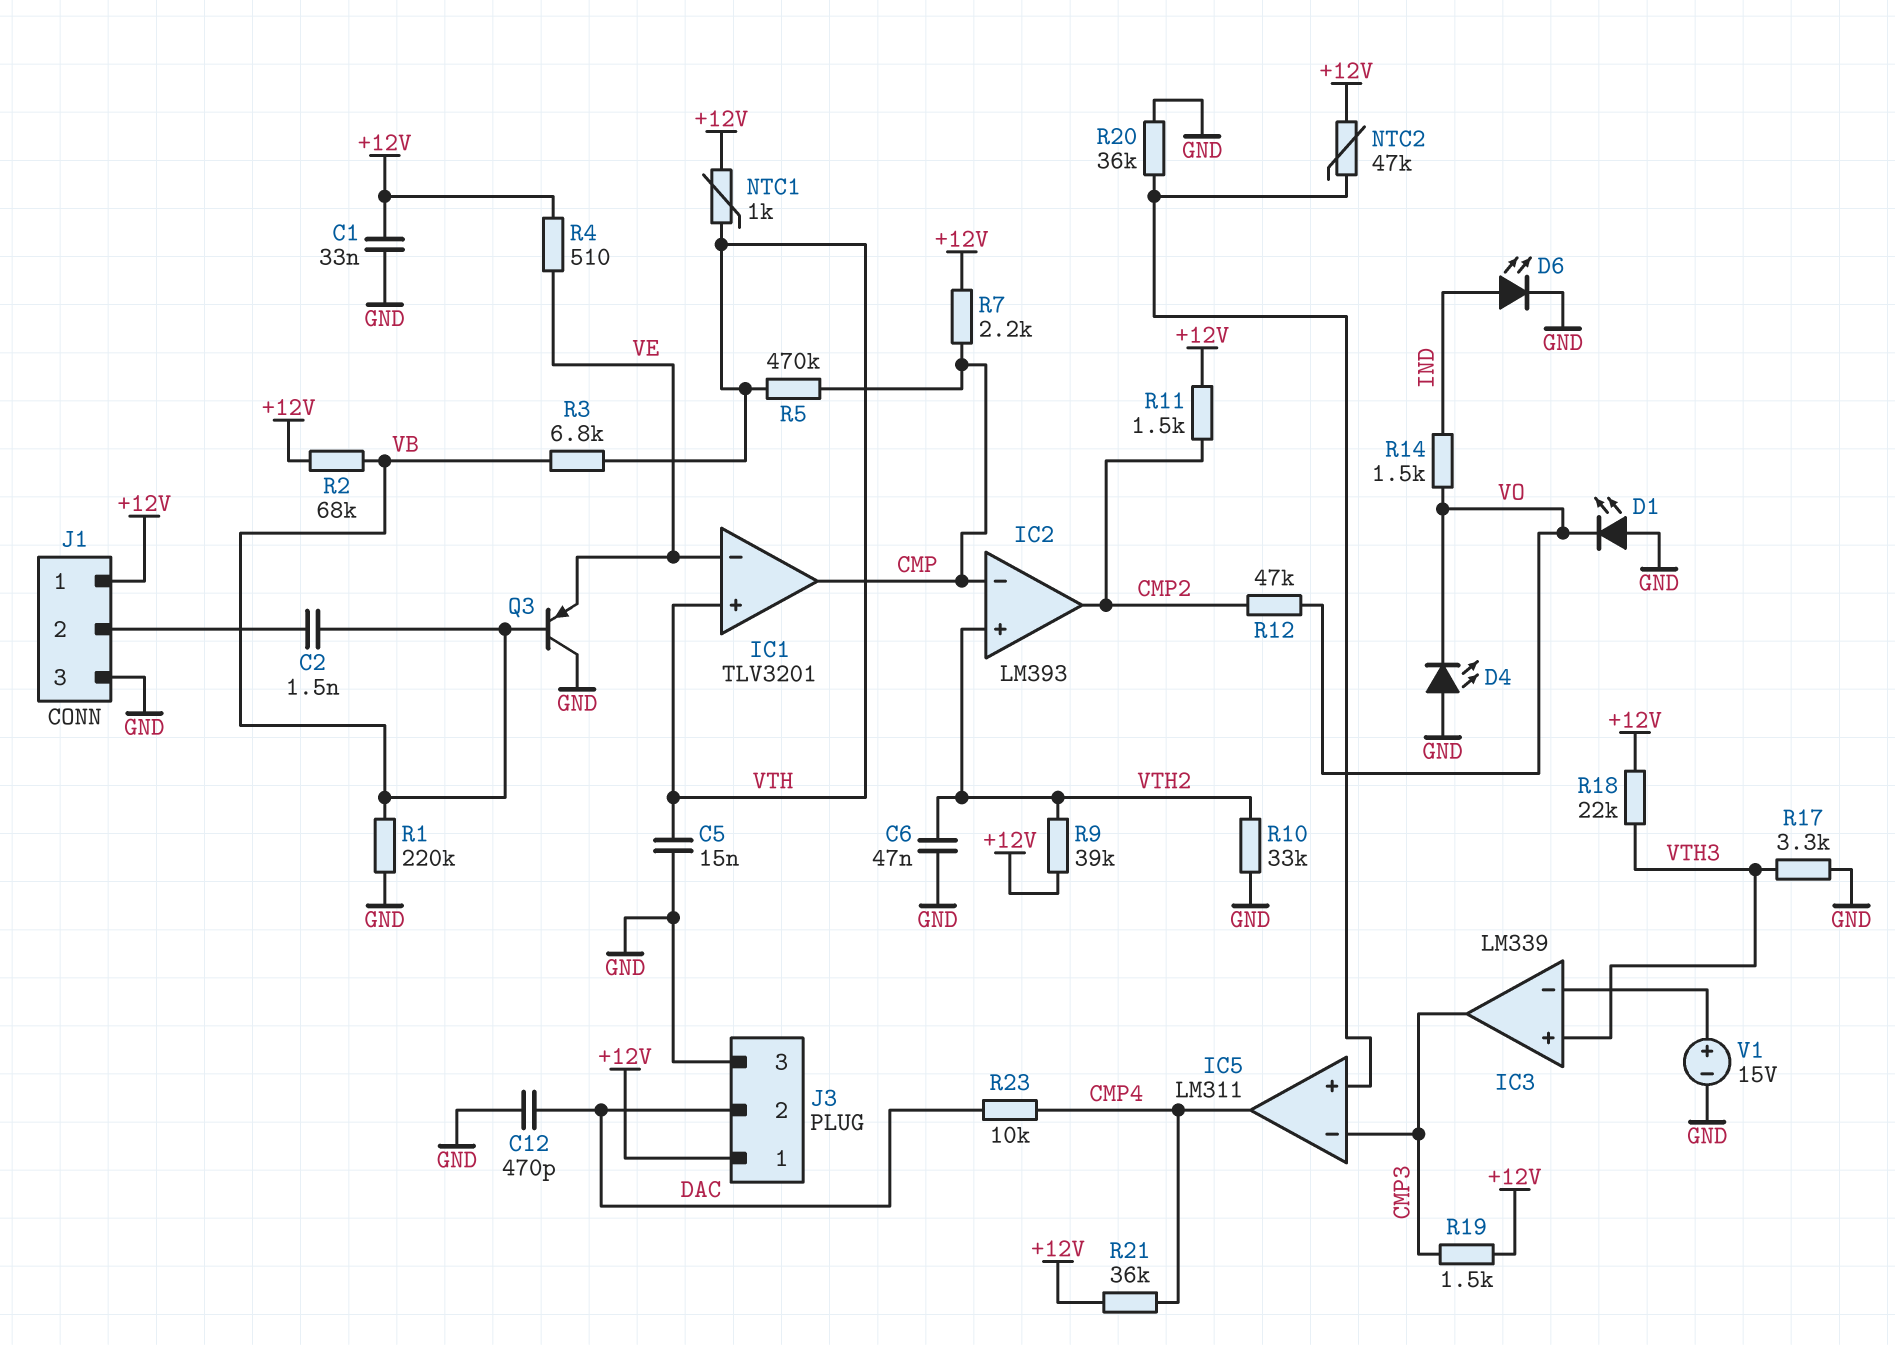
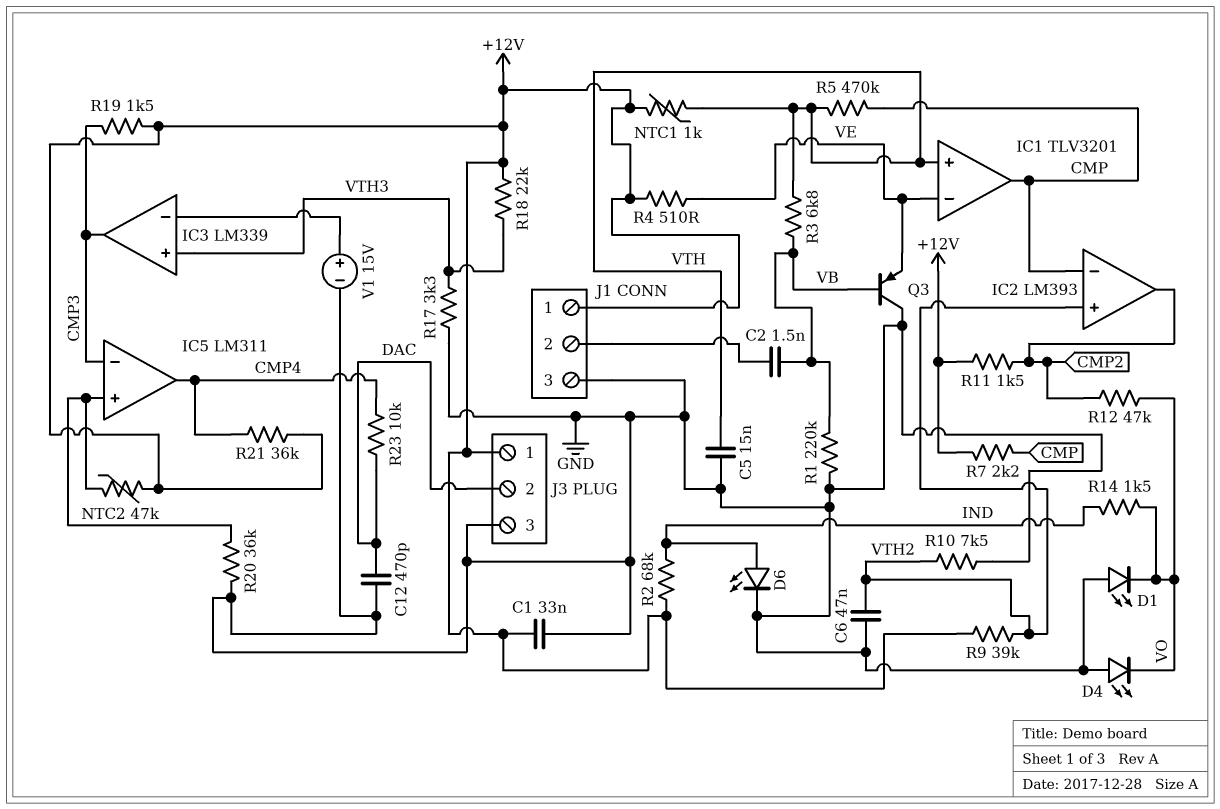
R2: 68k (+12V, VB) -> 68k (+12V, IND)
R10: 33k (GND, VTH2) -> 7.5k (GND, VTH2)

